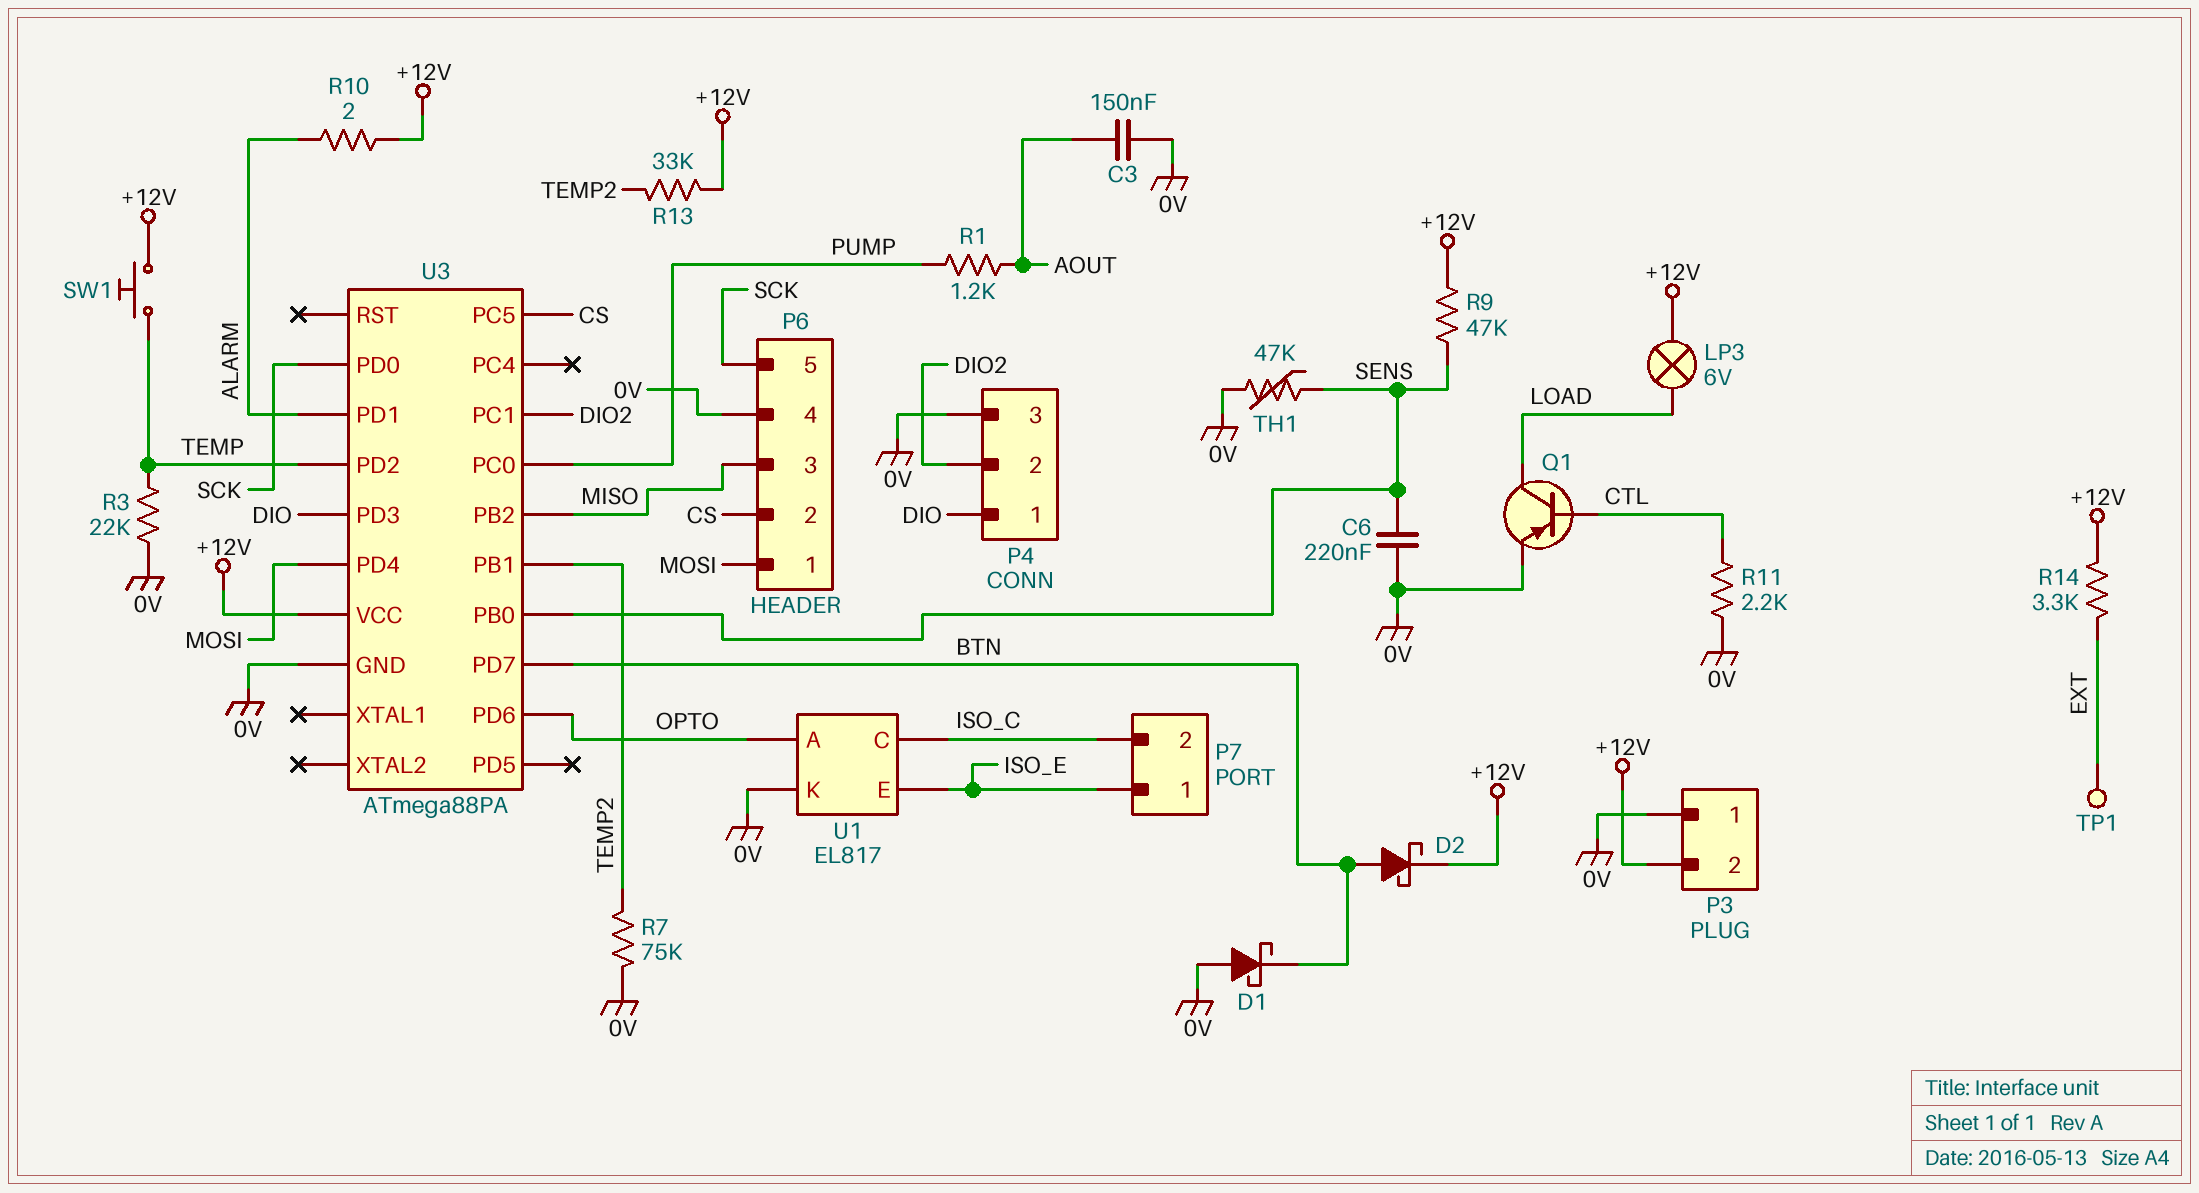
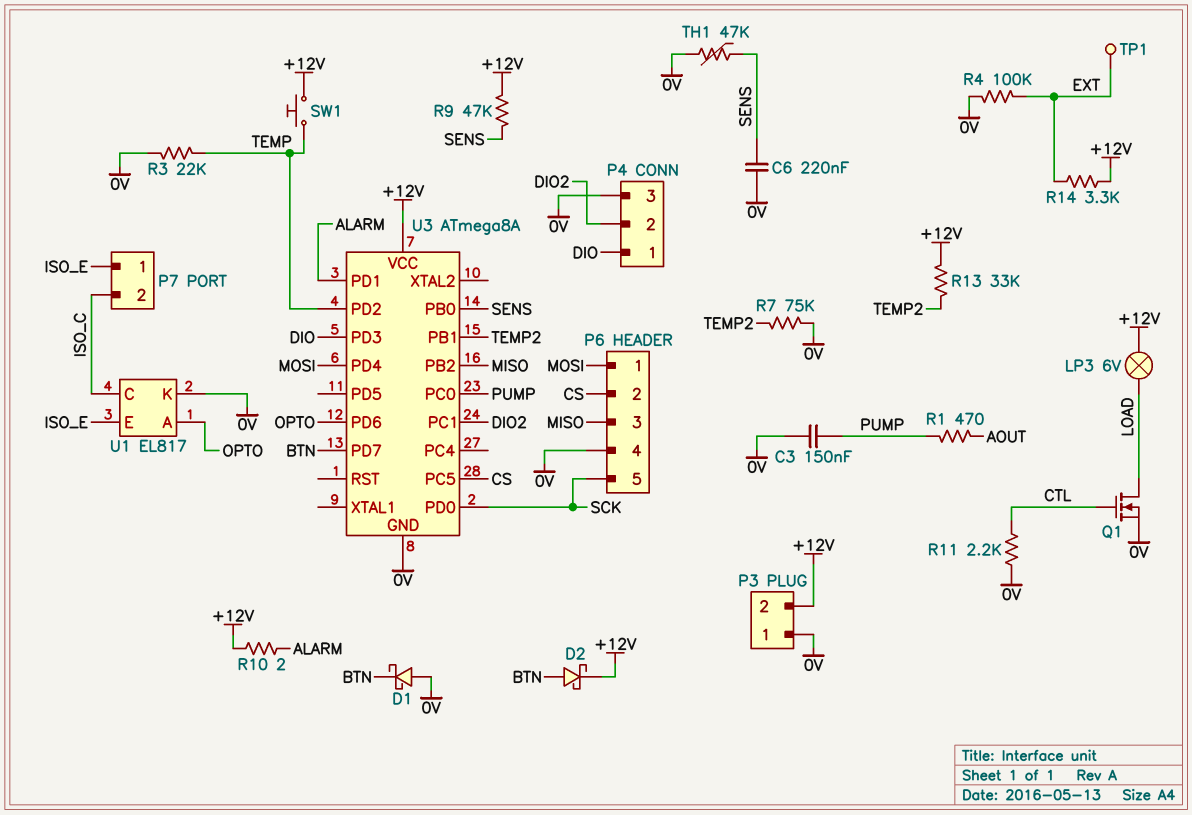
C3: 150nF (0V, AOUT) -> 150nF (0V, PUMP)
Q1: PNP (B CTL, C LOAD, E 0V) -> NMOS (G CTL, D LOAD, S 0V)
R1: 1.2k (AOUT, PUMP) -> 470 (AOUT, PUMP)
R4: none -> 100k (0V, EXT)
U3: ATmega88PA -> ATmega8A

